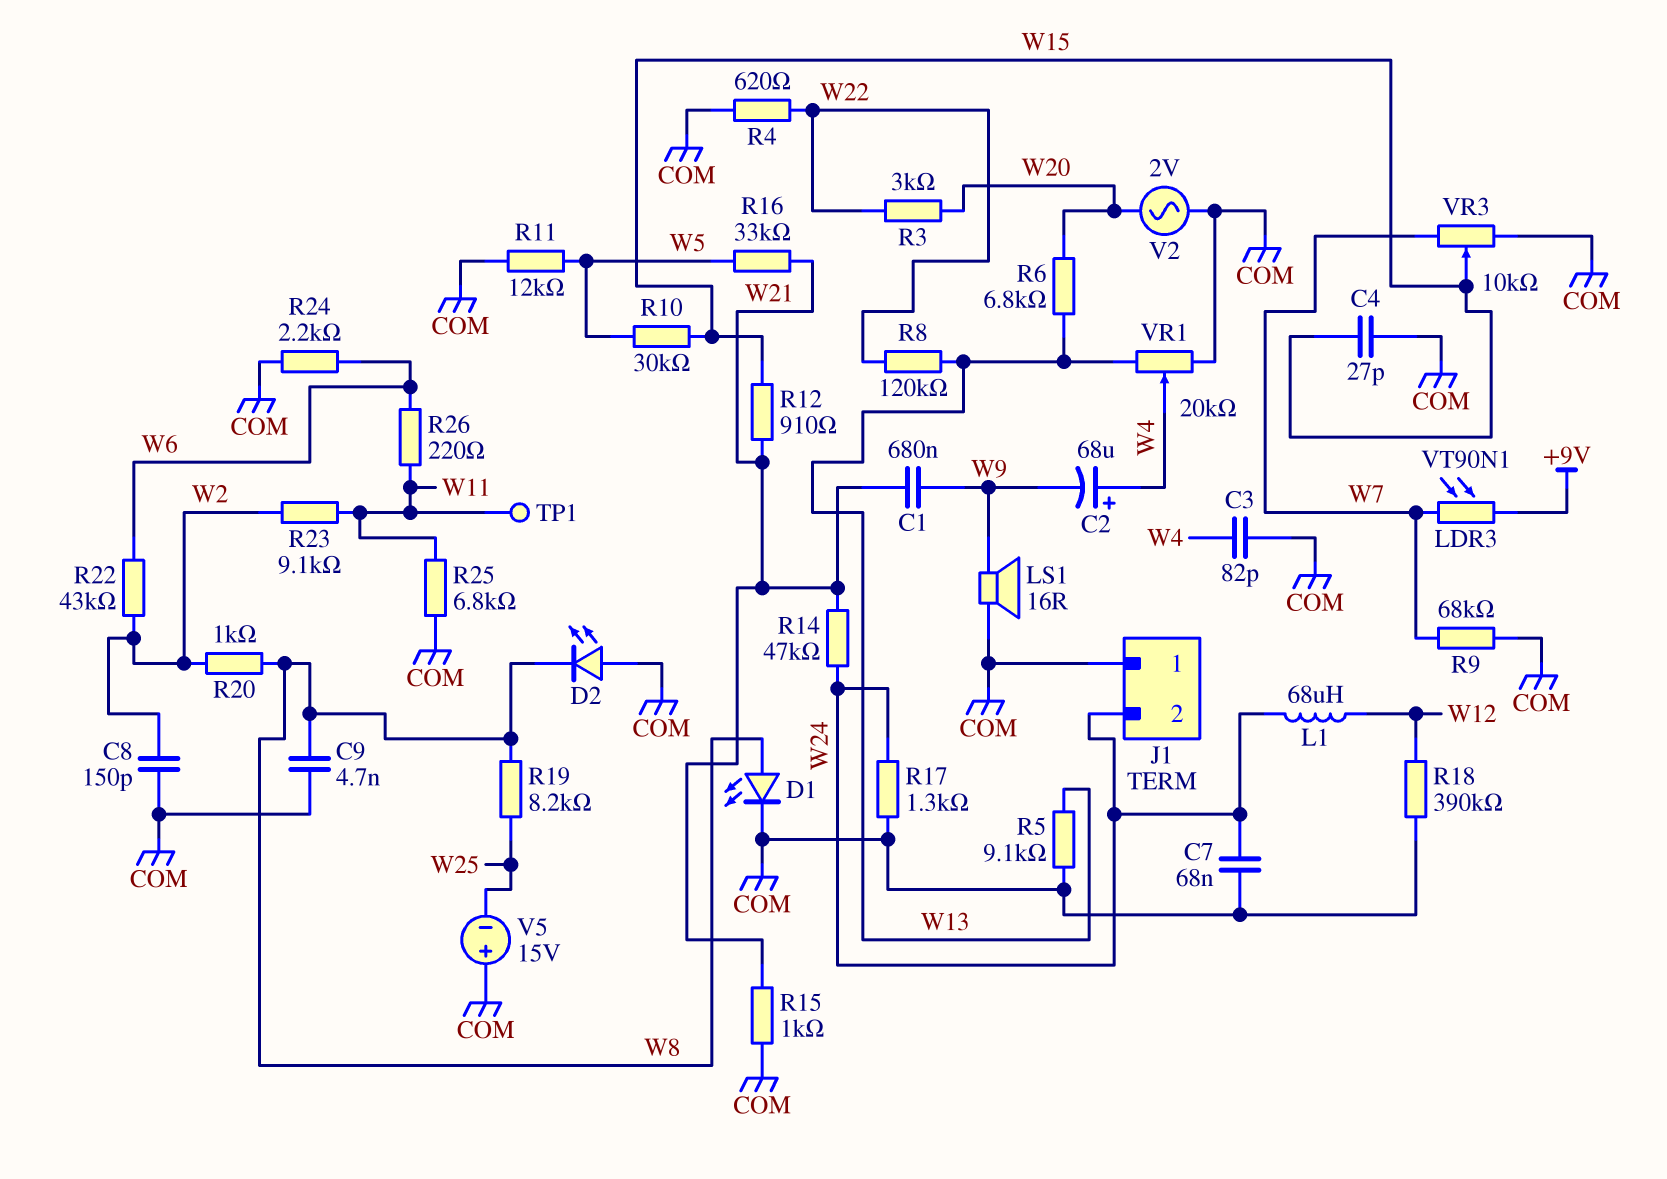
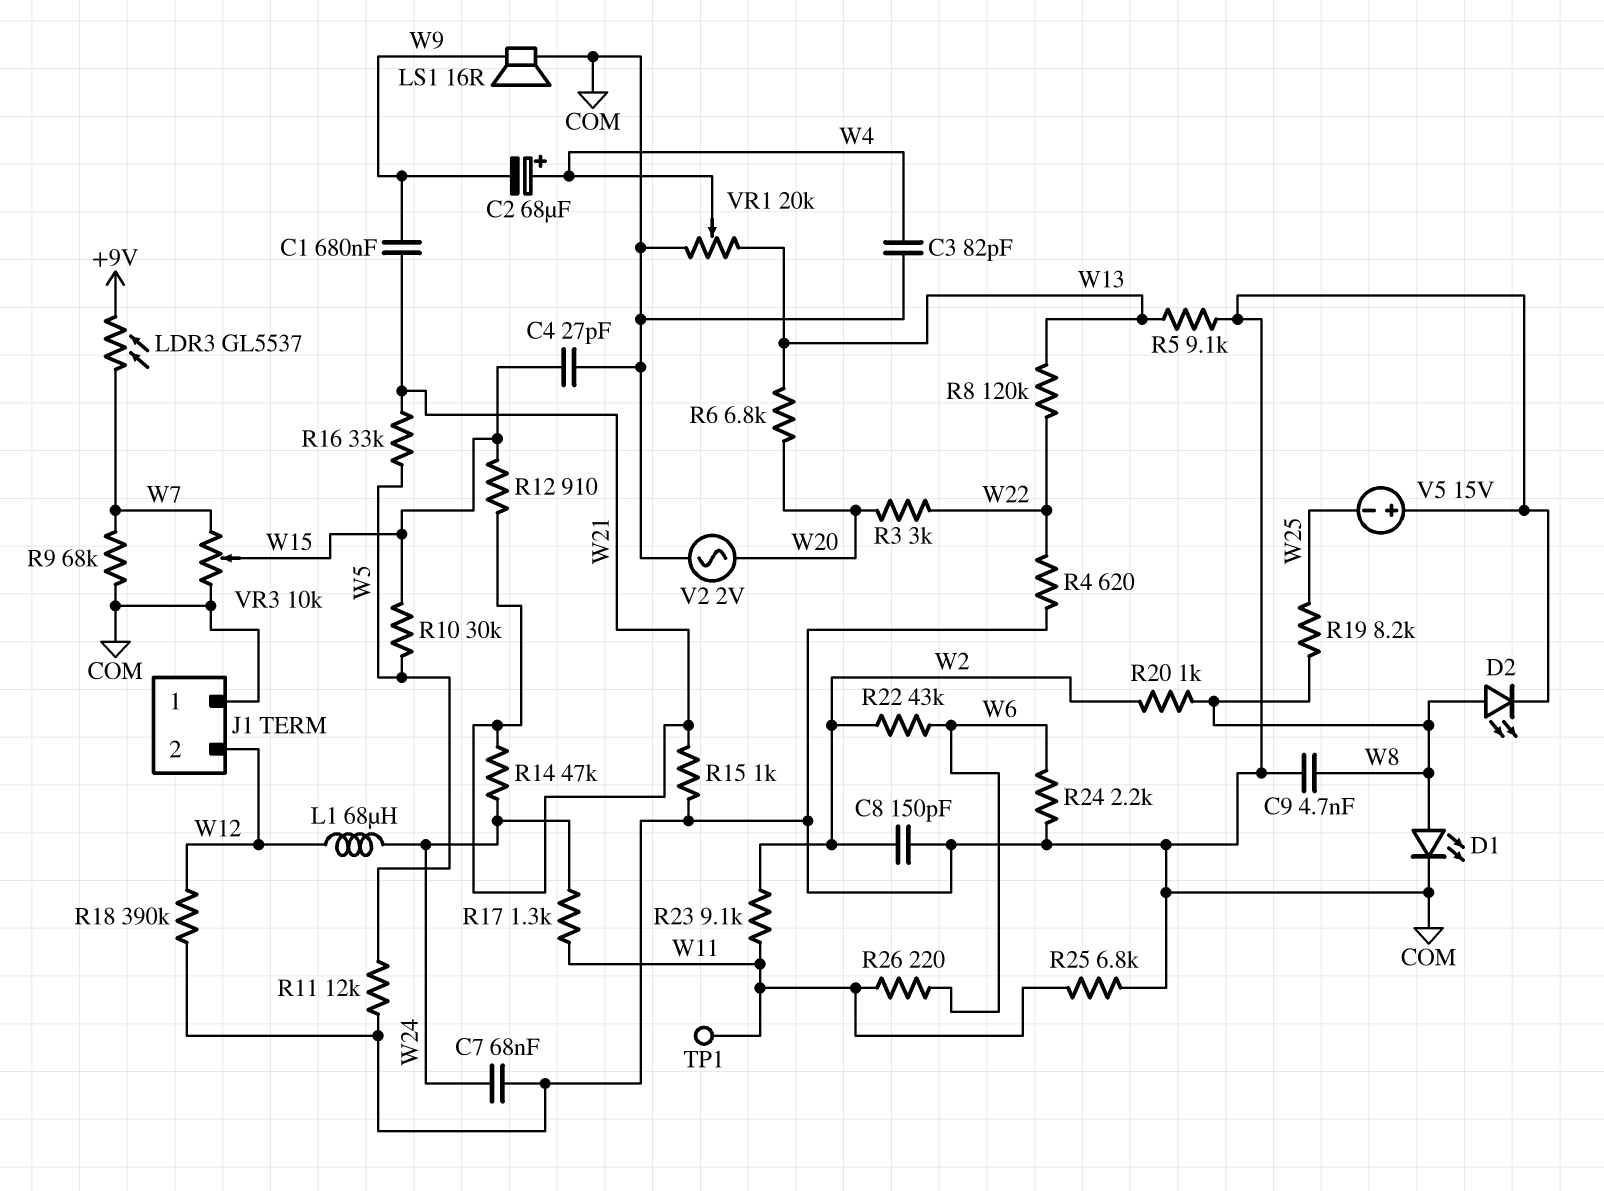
D2: LED (A COM, K W8) -> LED (A W8, K COM)
J1 pin 2: W24 -> W12
LDR3: VT90N1 (+9V, W7) -> GL5537 (+9V, W7)
R17: 1.3k (COM, W24) -> 1.3k (W11, W24)

